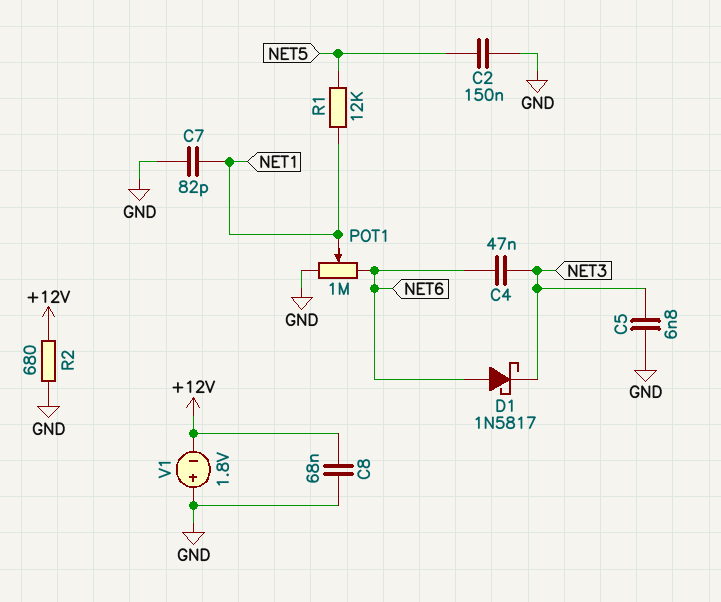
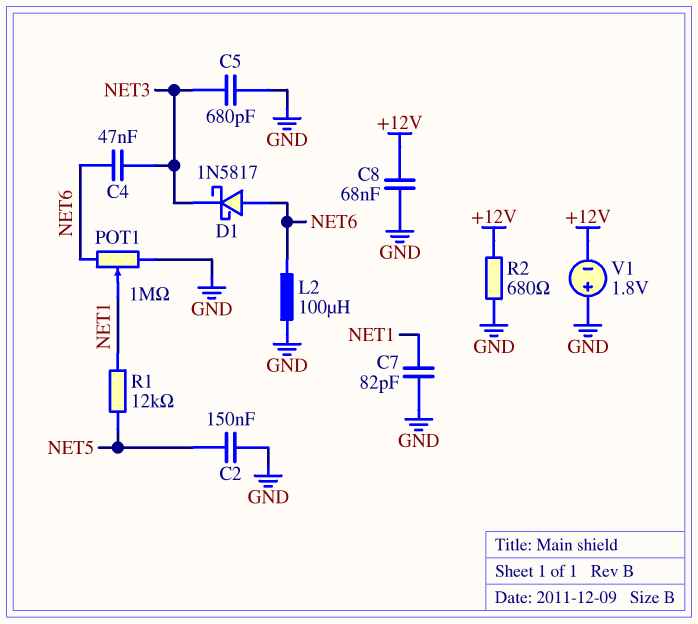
C5: 6.8nF (GND, NET3) -> 680pF (GND, NET3)
L2: none -> 100uH (GND, NET6)

